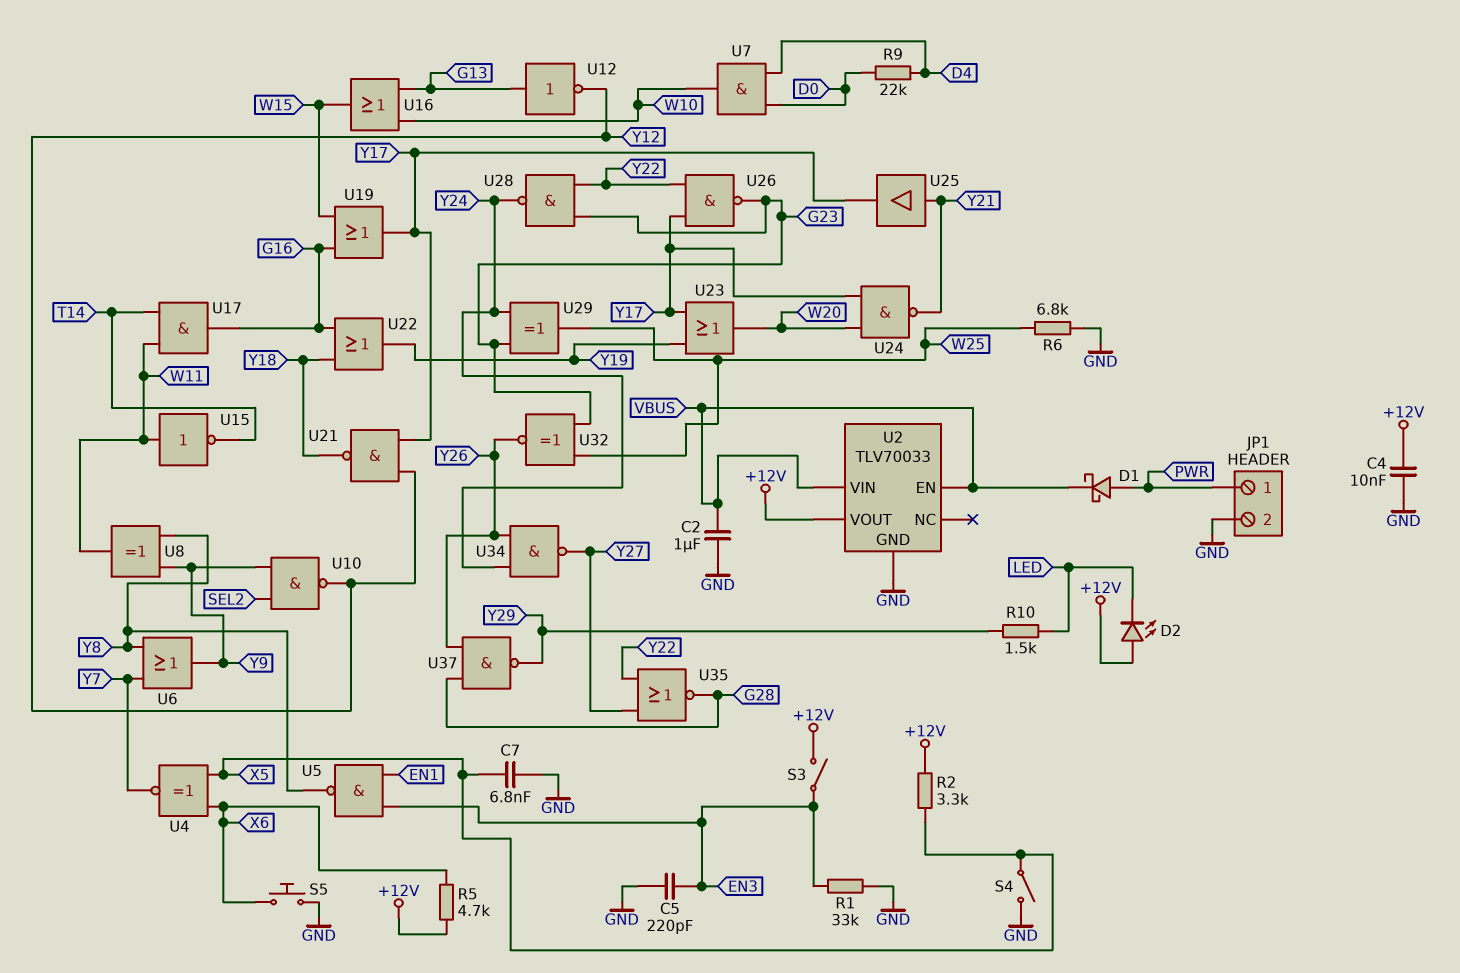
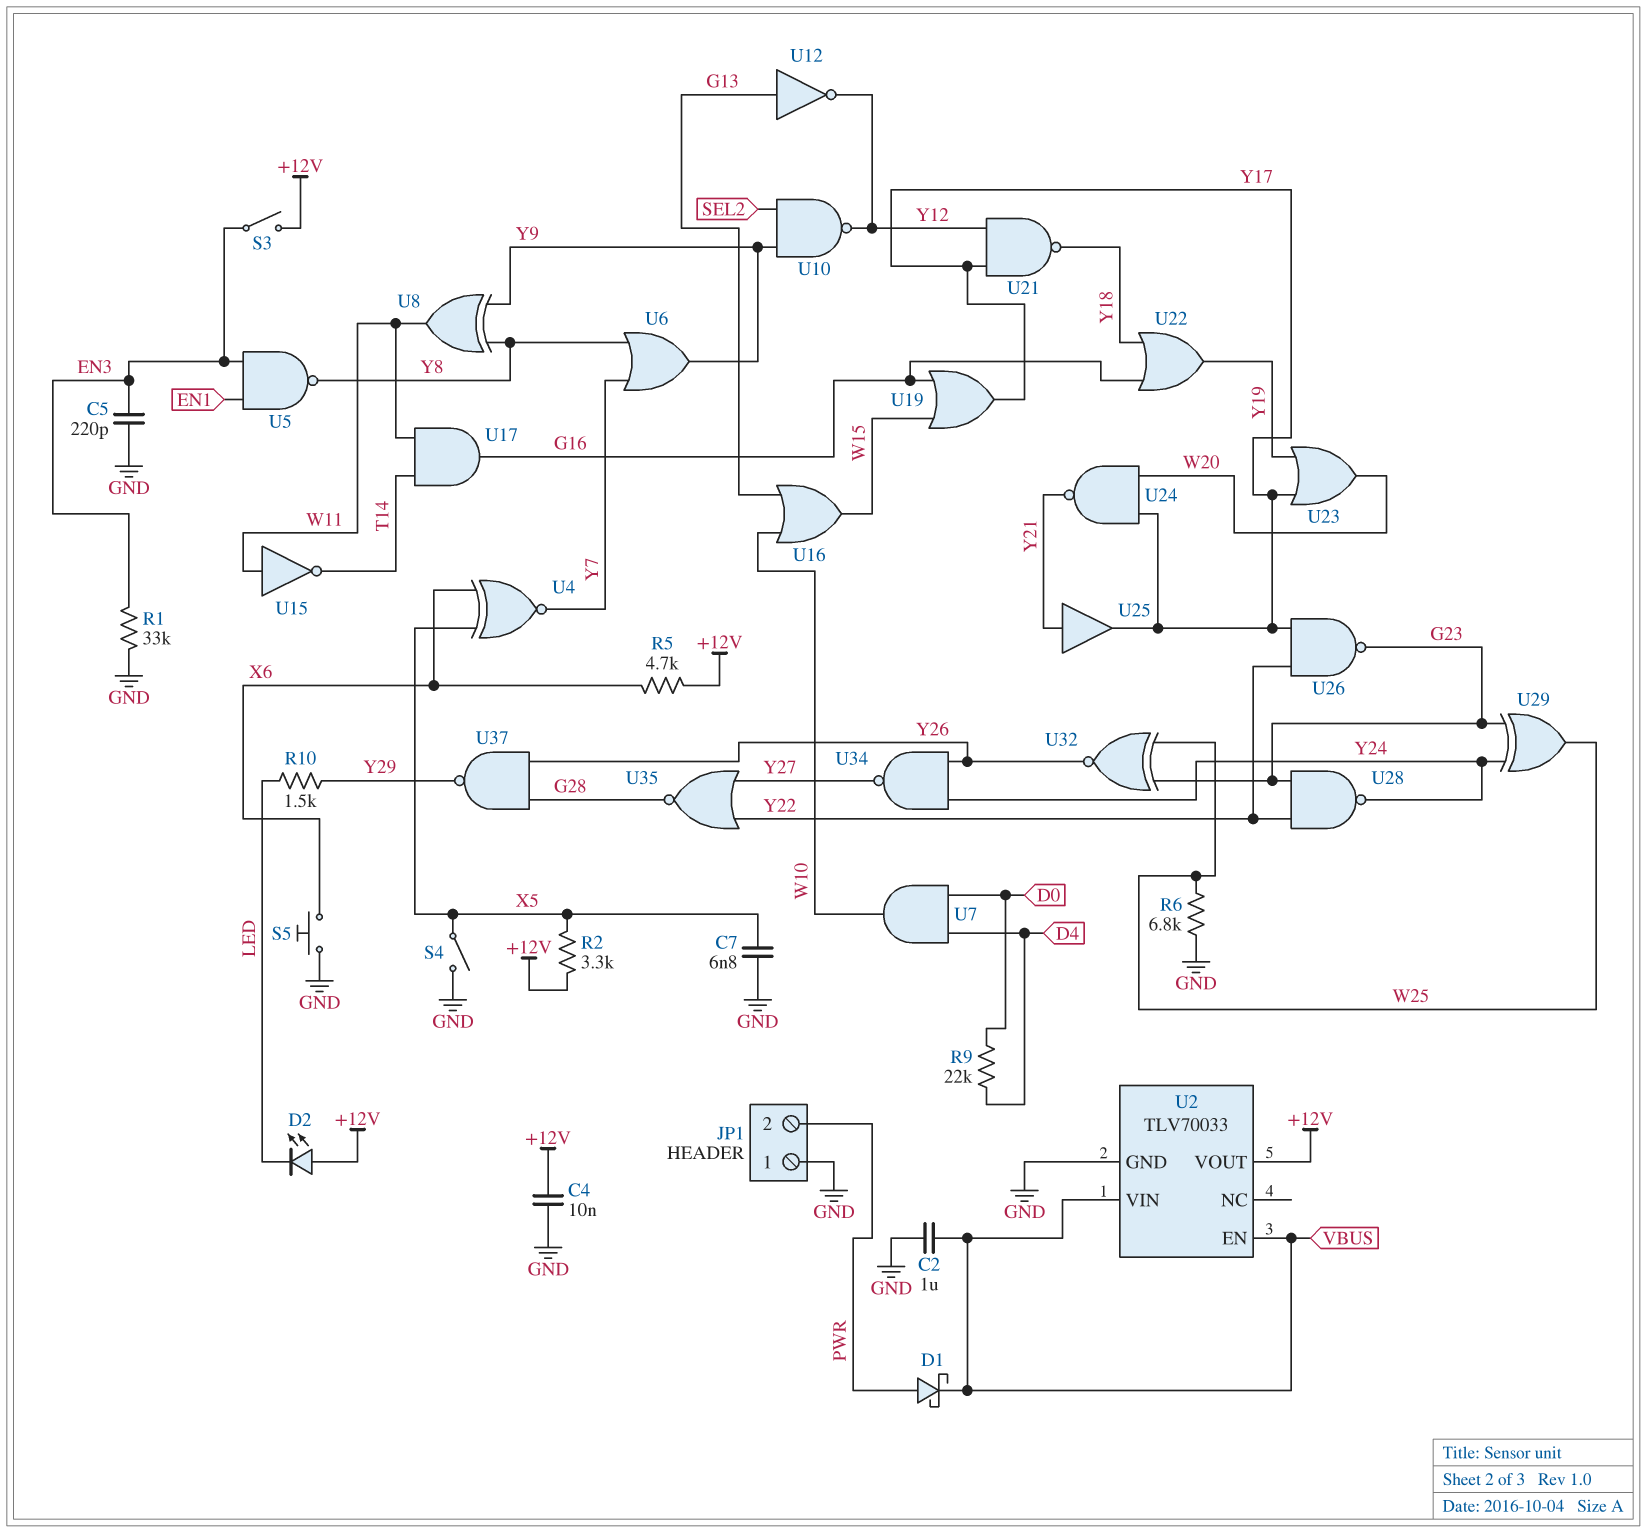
JP1 pin 1: PWR -> GND
JP1 pin 2: GND -> PWR

